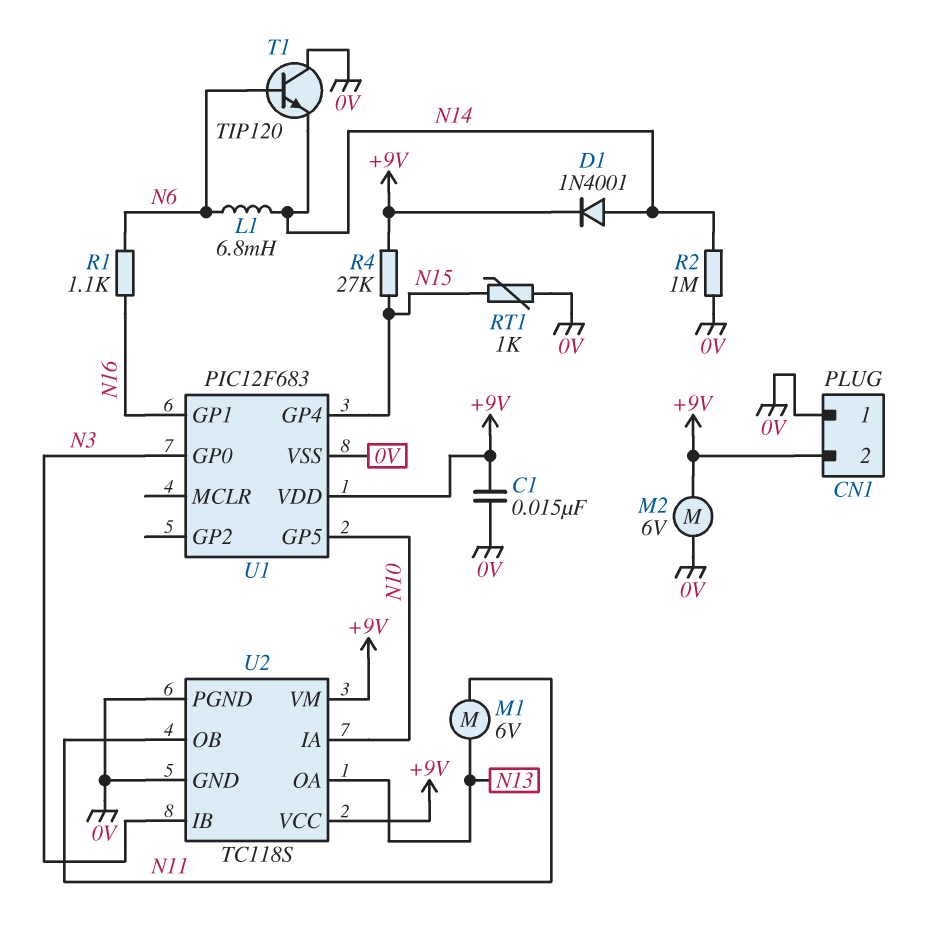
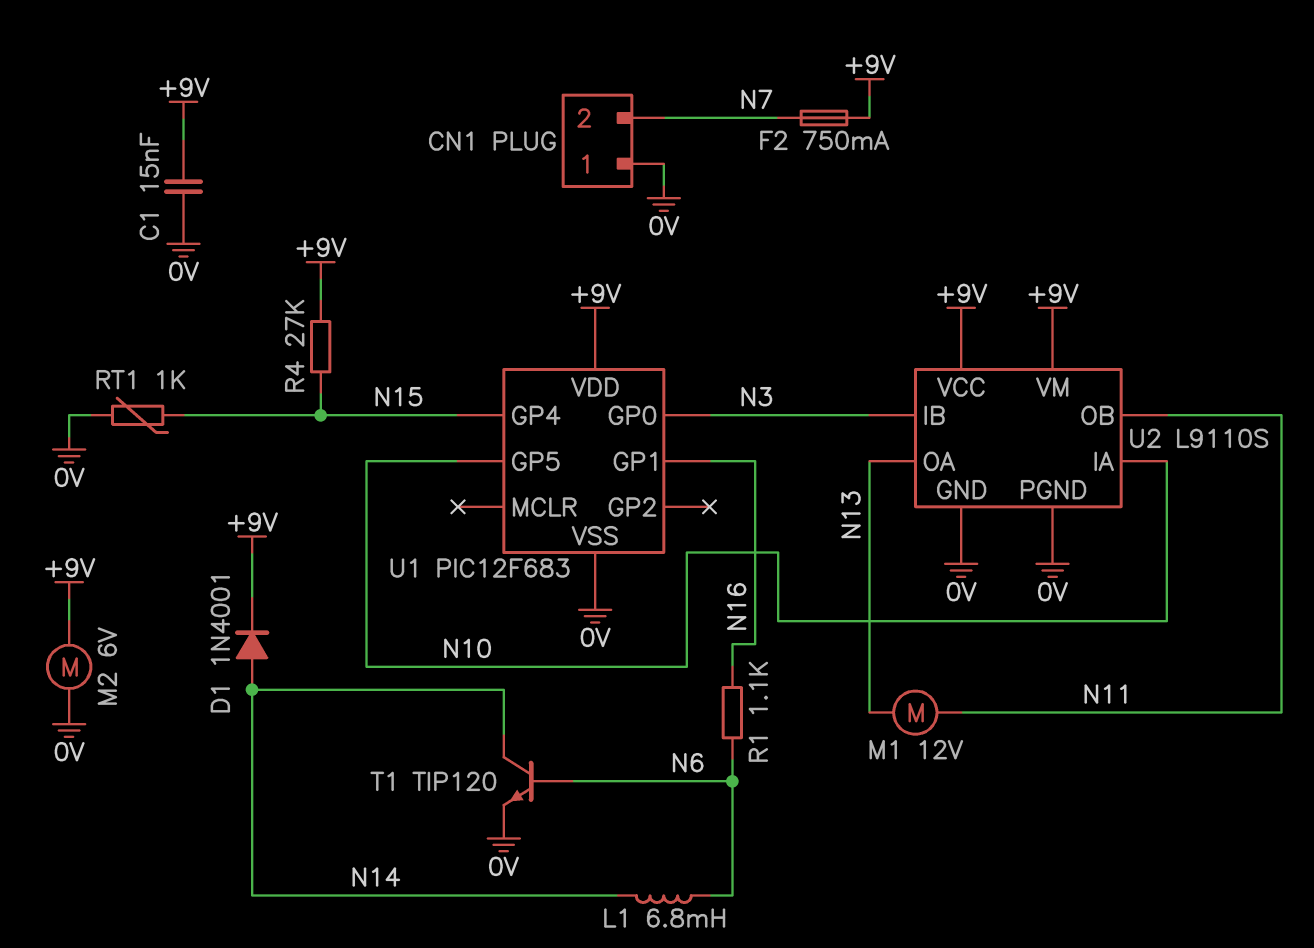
CN1 pin 2: +9V -> N7
F2: none -> 750mA (+9V, N7)
M1: motor 6V (N11, N13) -> motor 12V (N11, N13)
R2: 1M (0V, N14) -> none
T1: NPN TIP120 (B N6, C 0V, E N14) -> NPN TIP120 (B N6, C N14, E 0V)
U2: TC118S -> L9110S

